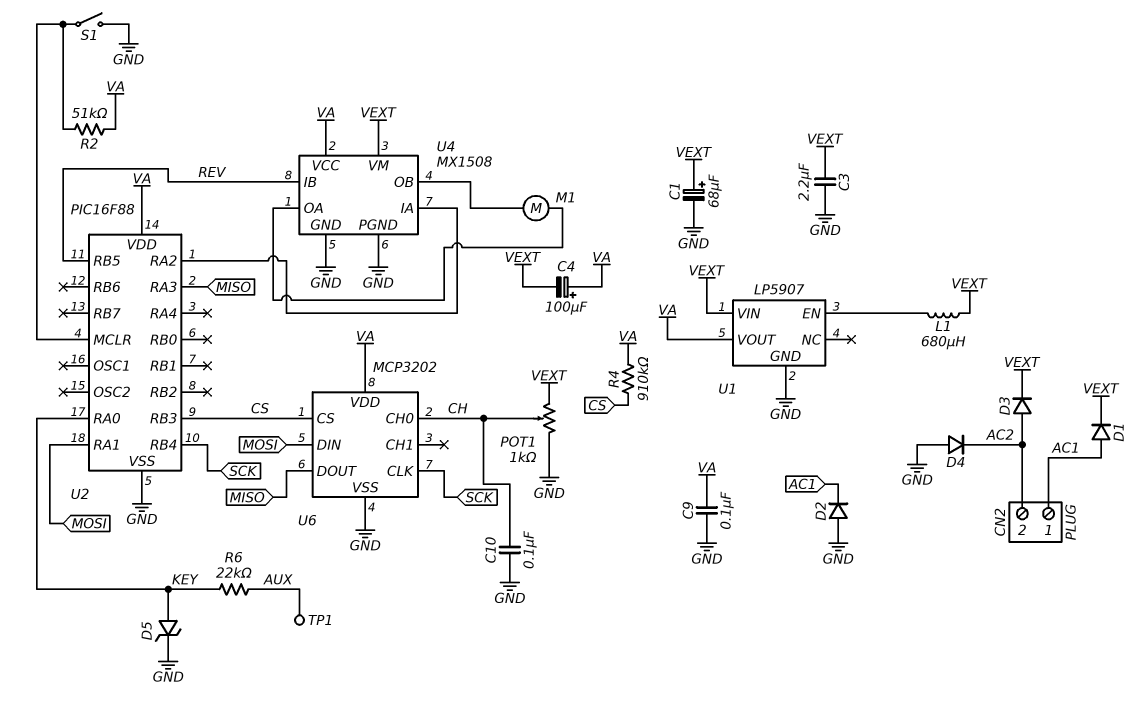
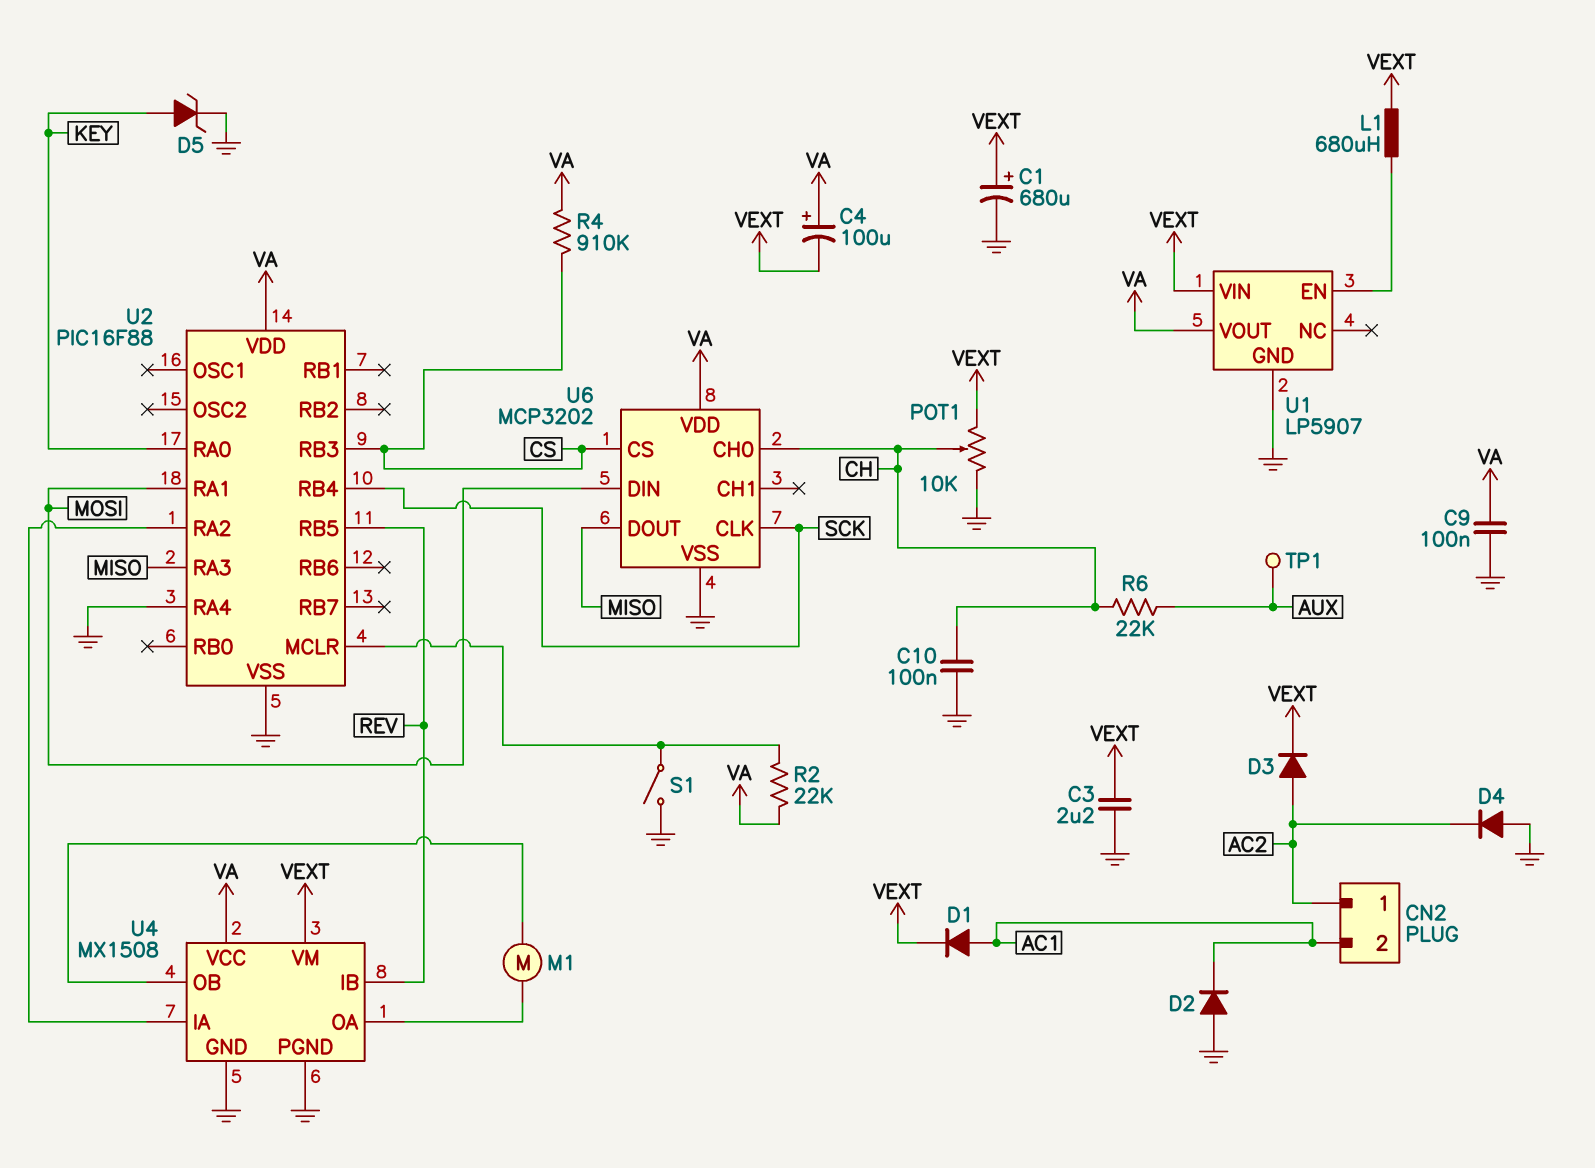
C1: 68uF (plus VEXT, minus GND) -> 680uF (plus VEXT, minus GND)
CN2 pin 1: AC1 -> AC2
CN2 pin 2: AC2 -> AC1
POT1: 1k (GND, VEXT, wiper CH) -> 10k (GND, VEXT, wiper CH)
R2: 51k (U2/MCLR, VA) -> 22k (U2/MCLR, VA)
R6: 22k (AUX, KEY) -> 22k (AUX, CH)
U2 pin RA4: none -> GND

